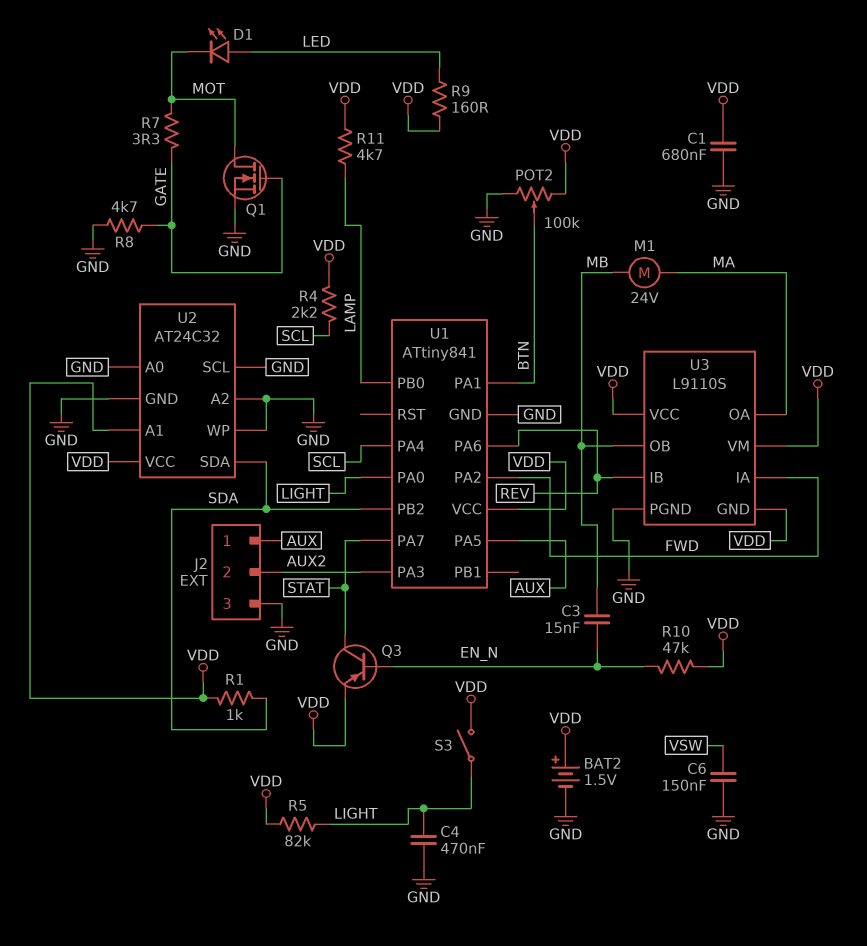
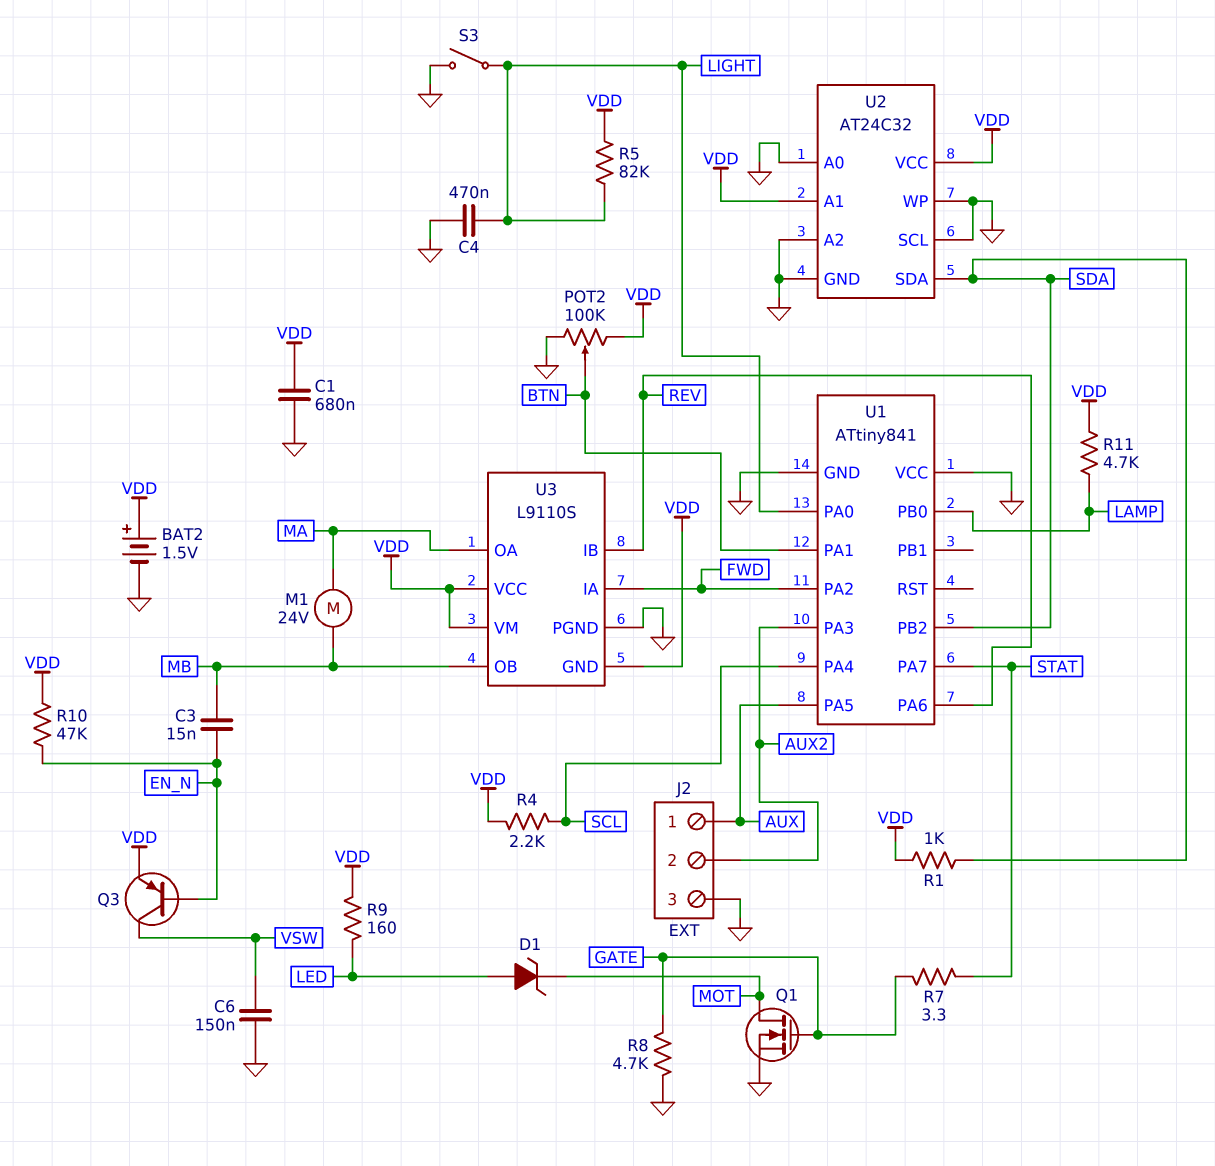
D1: LED (A LED, K MOT) -> zener (A LED, K MOT)
Q3: PNP (B EN_N, C STAT, E VDD) -> PNP (B EN_N, C VSW, E VDD)
R7: 3.3 (GATE, MOT) -> 3.3 (GATE, STAT)
S3: switch (LIGHT, VDD) -> switch (GND, LIGHT)
U1 pin VCC: VDD -> GND

